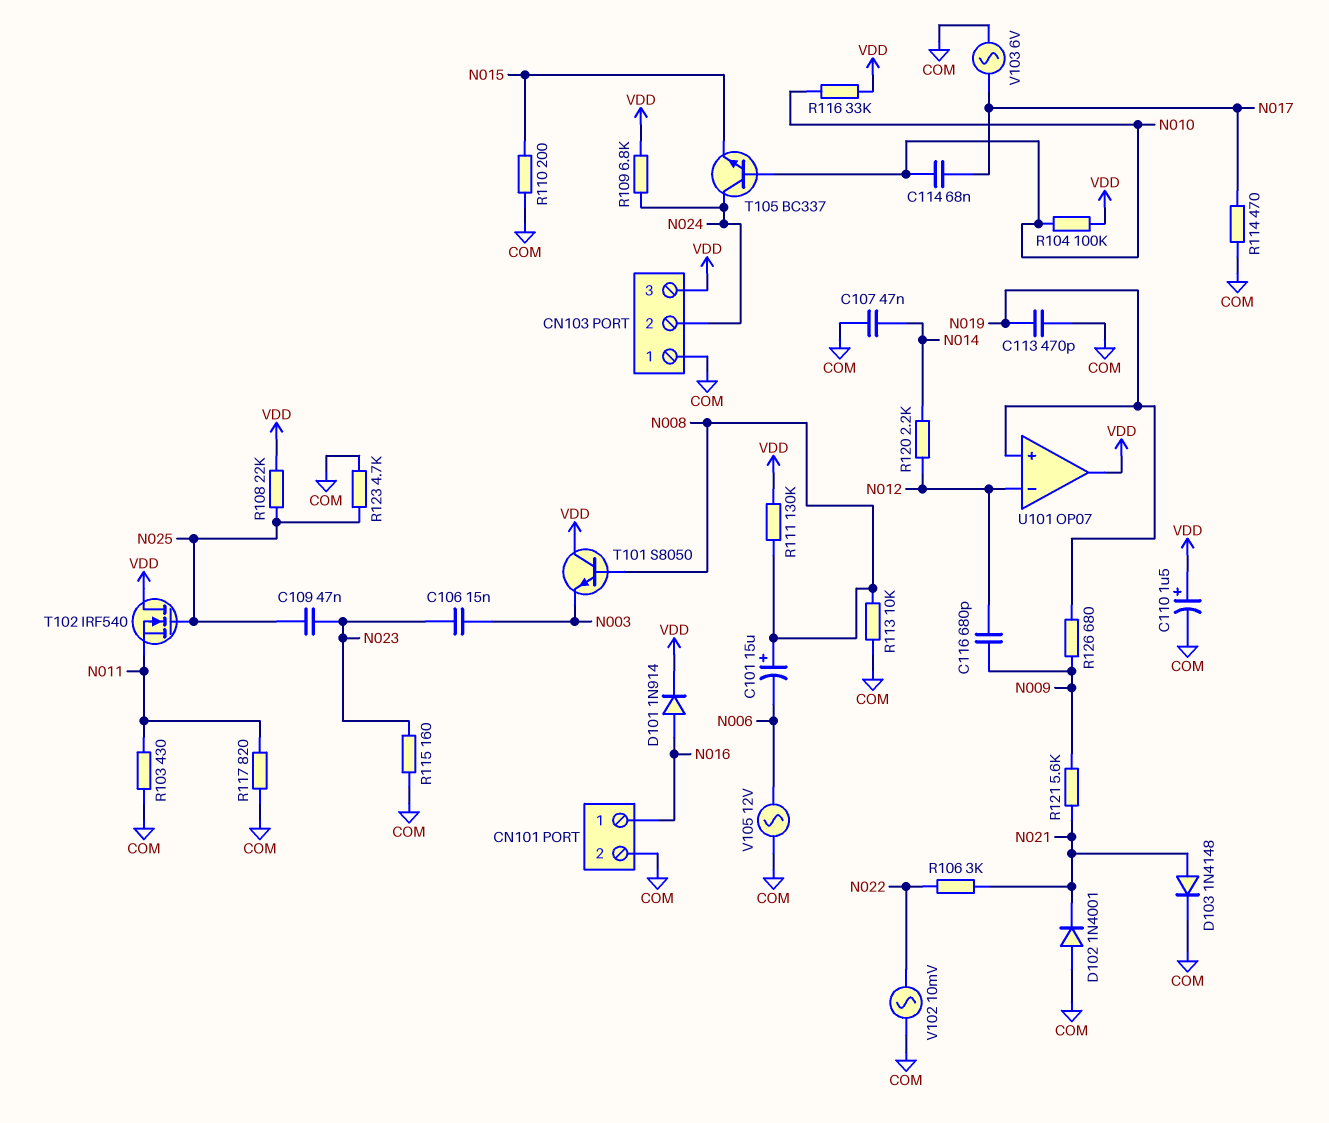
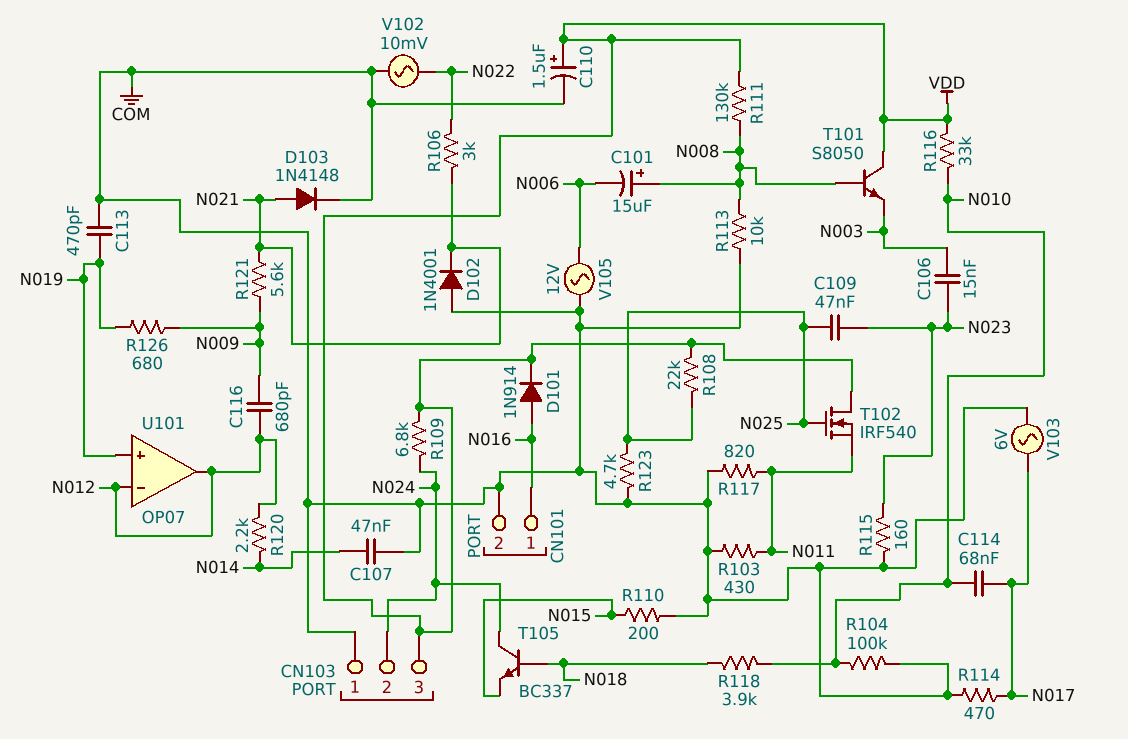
R104: 100k (N010, VDD) -> 100k (COM, N010)
R118: none -> 3.9k (N010, N018)
T105: NPN BC337 (B N010, C N024, E N015) -> NPN BC337 (B N018, C N024, E N015)
U101 pin out: VDD -> N012

